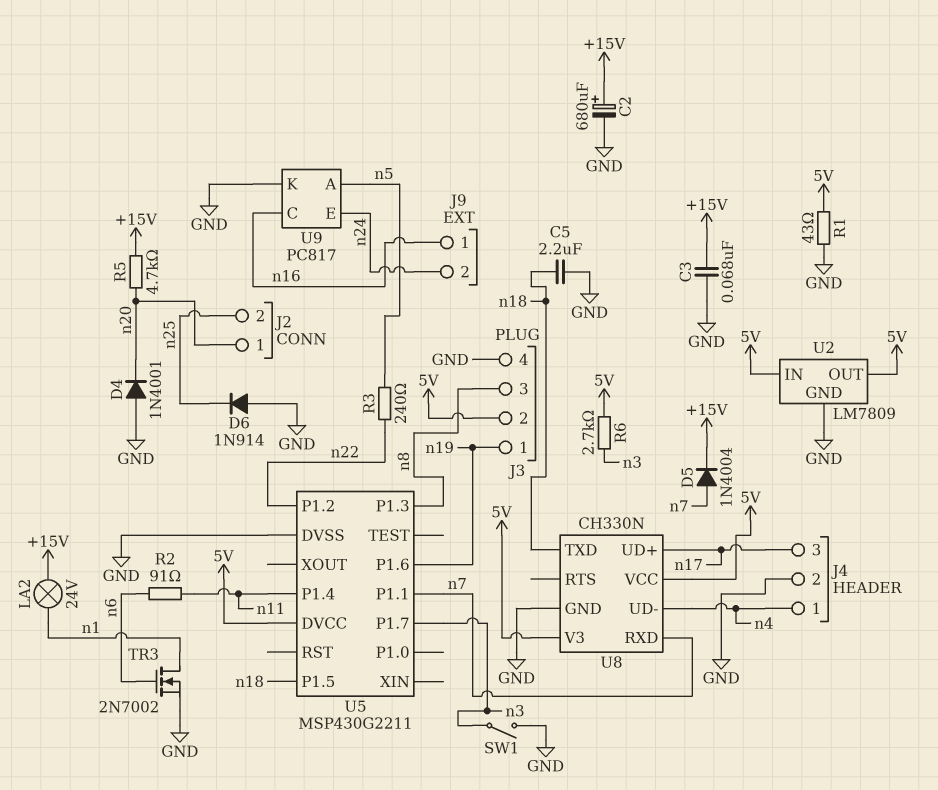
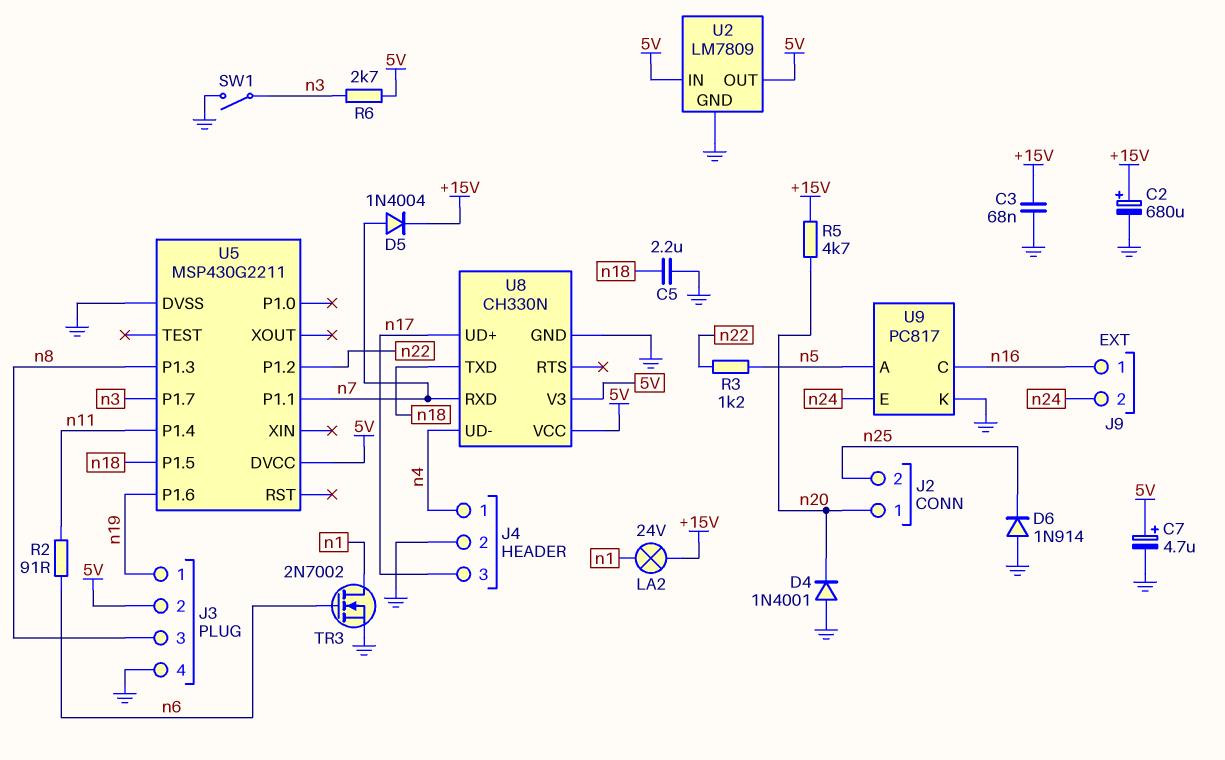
C7: none -> 4.7uF (plus 5V, minus GND)
R1: 43 (5V, GND) -> none
R3: 240 (n5, n22) -> 1.2k (n5, n22)

